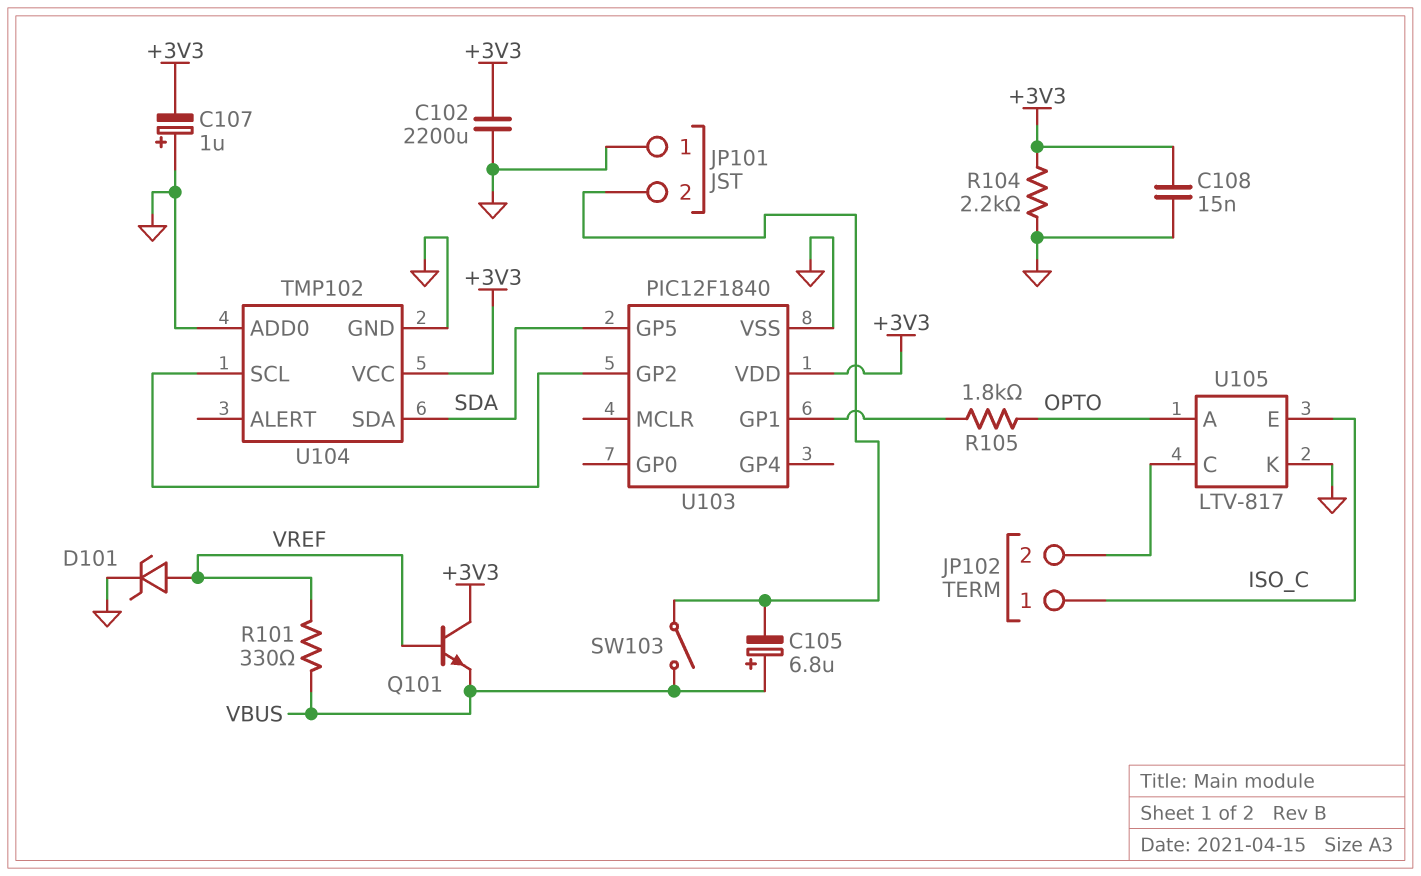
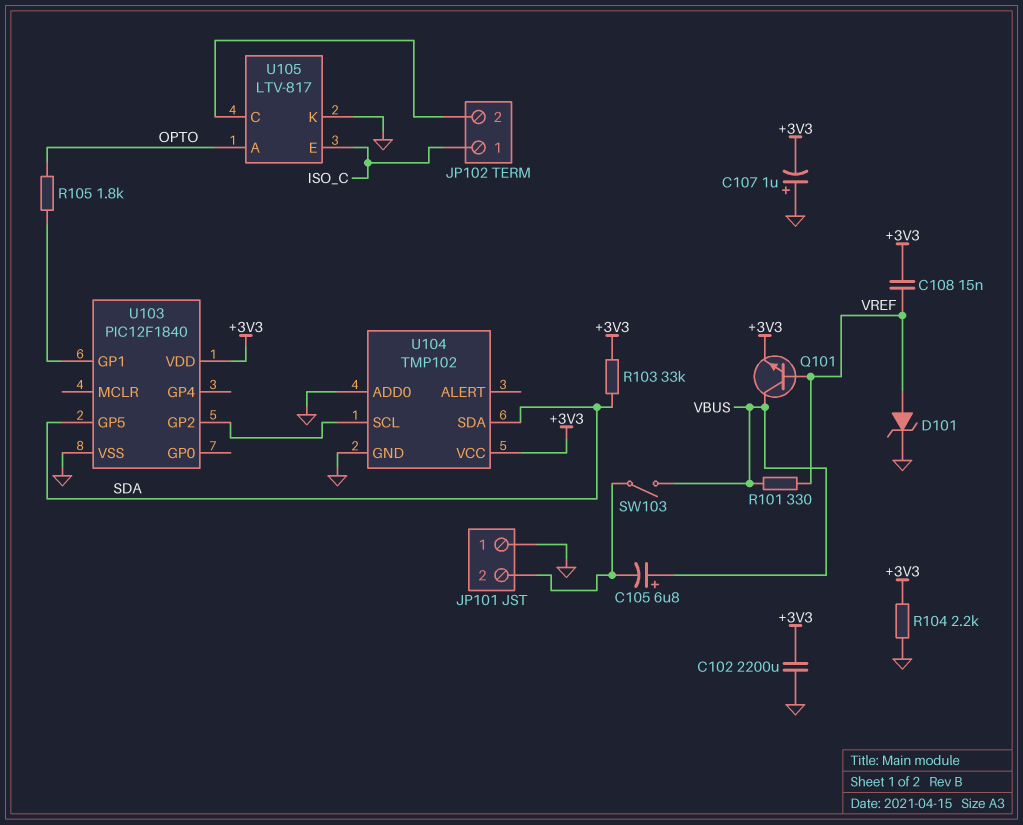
C108: 15nF (+3V3, GND) -> 15nF (+3V3, VREF)
Q101: NPN (B VREF, C +3V3, E VBUS) -> NPN (B VREF, C VBUS, E +3V3)
R103: none -> 33k (+3V3, SDA)

